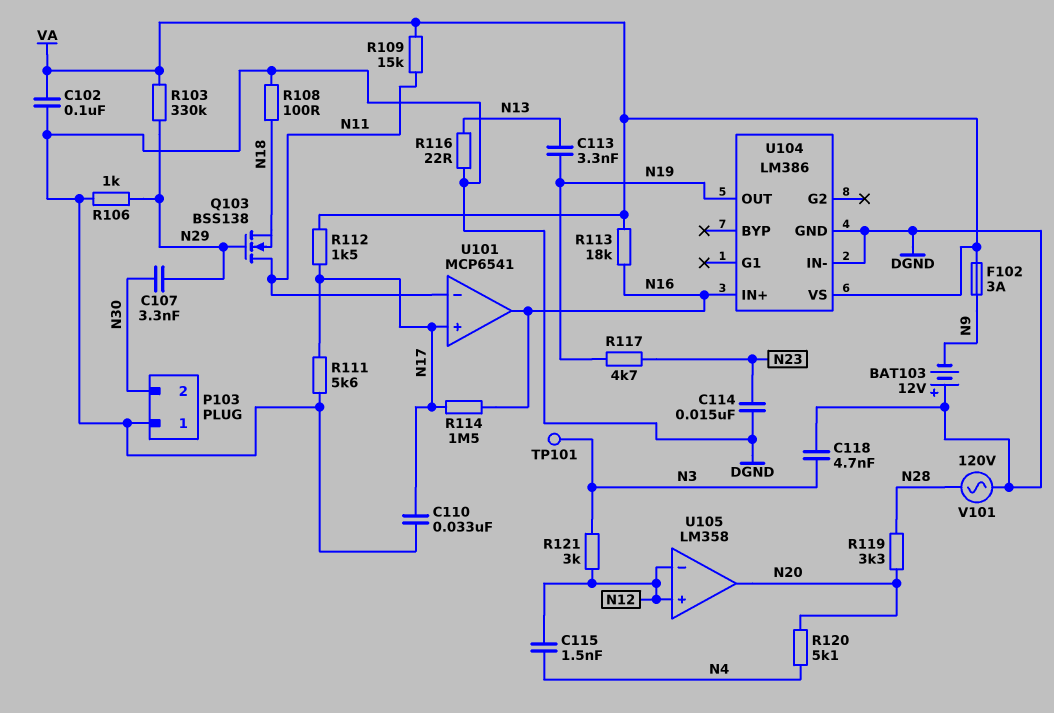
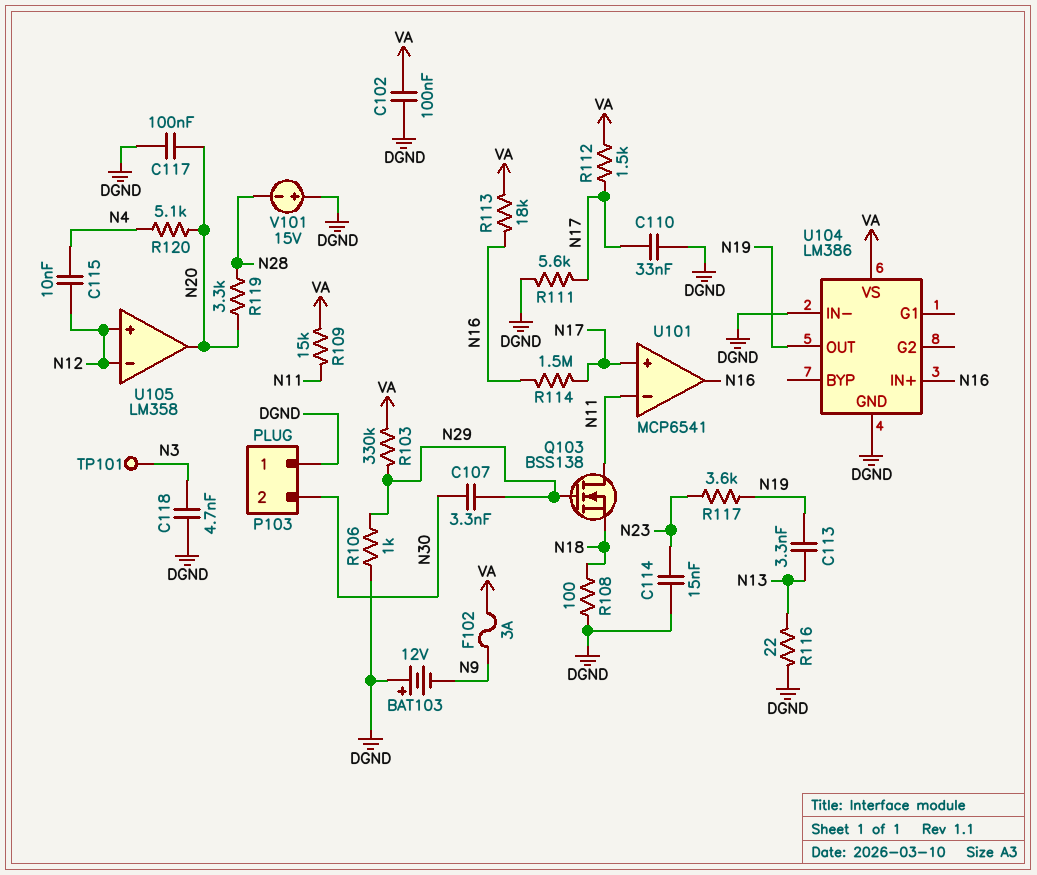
C115: 1.5nF (N4, N12) -> 10nF (N4, N12)
C117: none -> 100nF (DGND, N20)
R117: 4.7k (N19, N23) -> 3.6k (N19, N23)
R121: 3k (N3, N12) -> none
V101: AC 120V (DGND, N28) -> 15V (plus DGND, minus N28)

